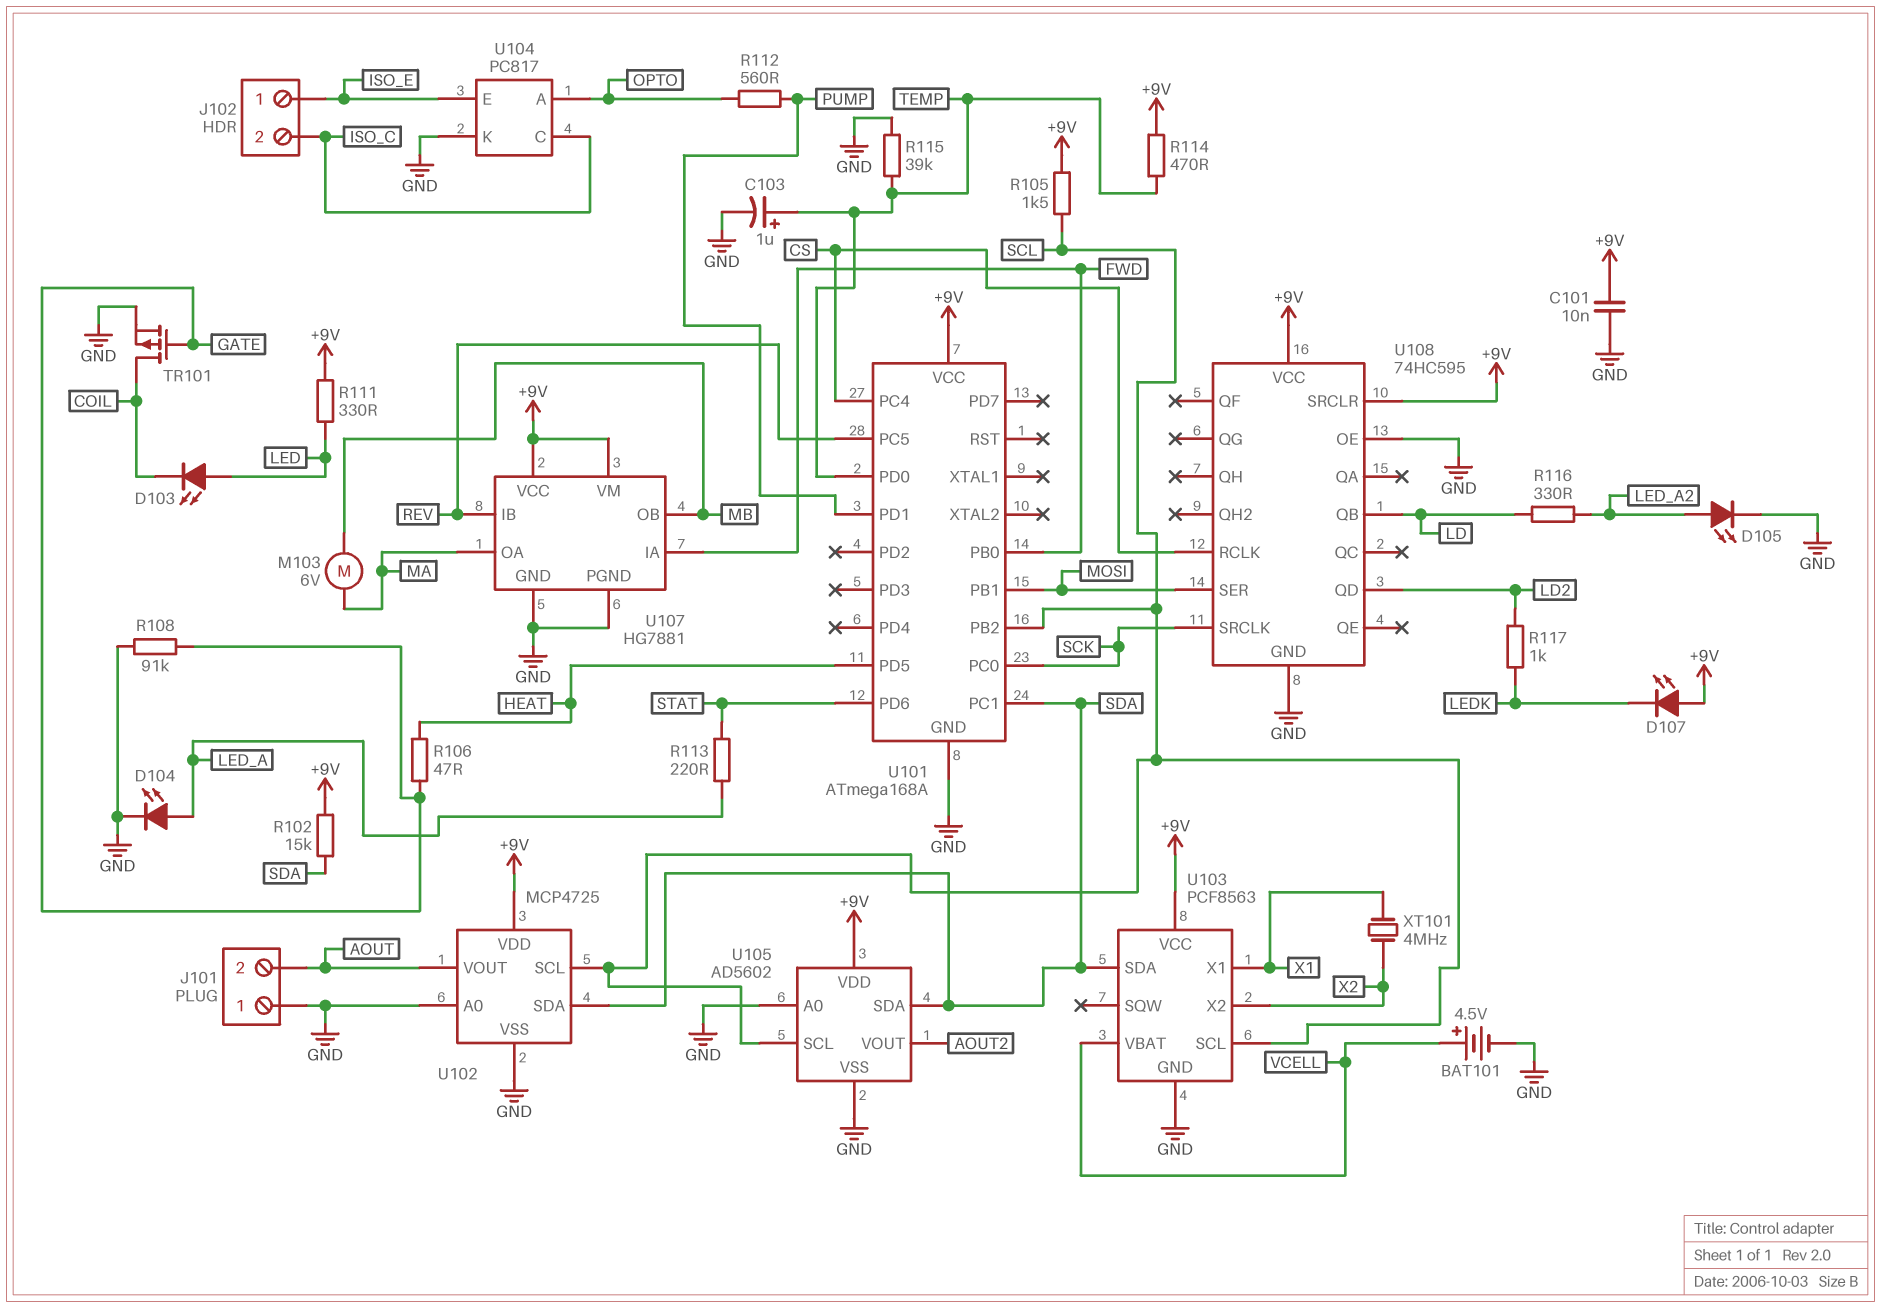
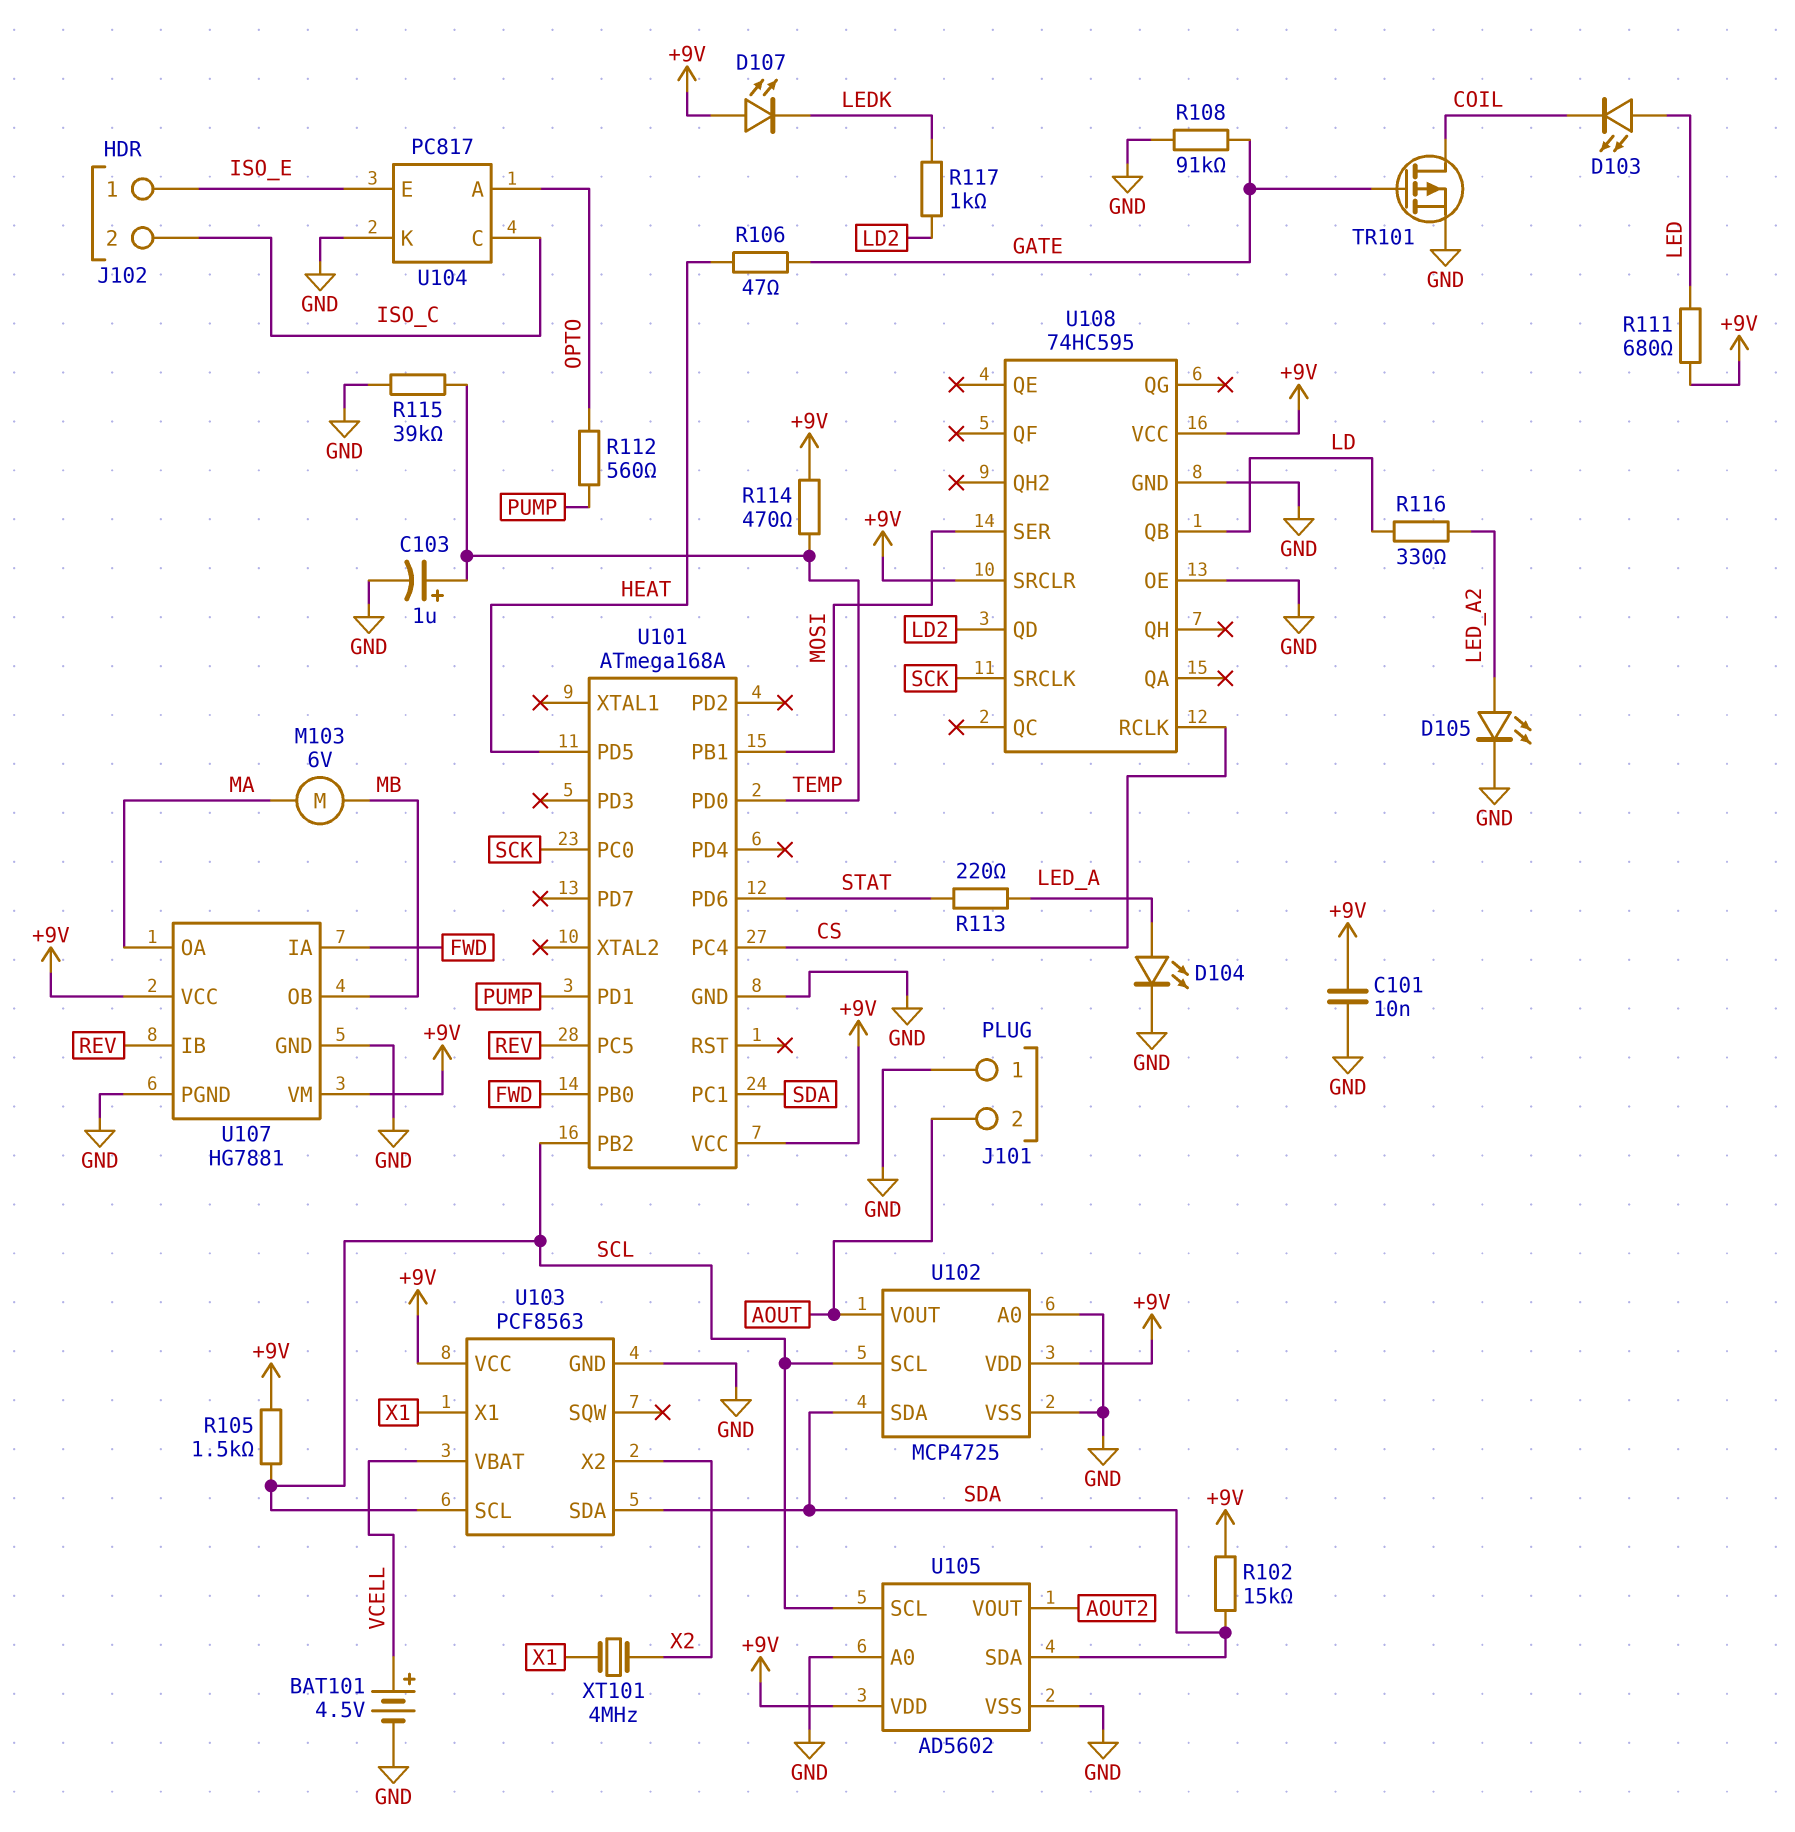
R111: 330 (+9V, LED) -> 680 (+9V, LED)

